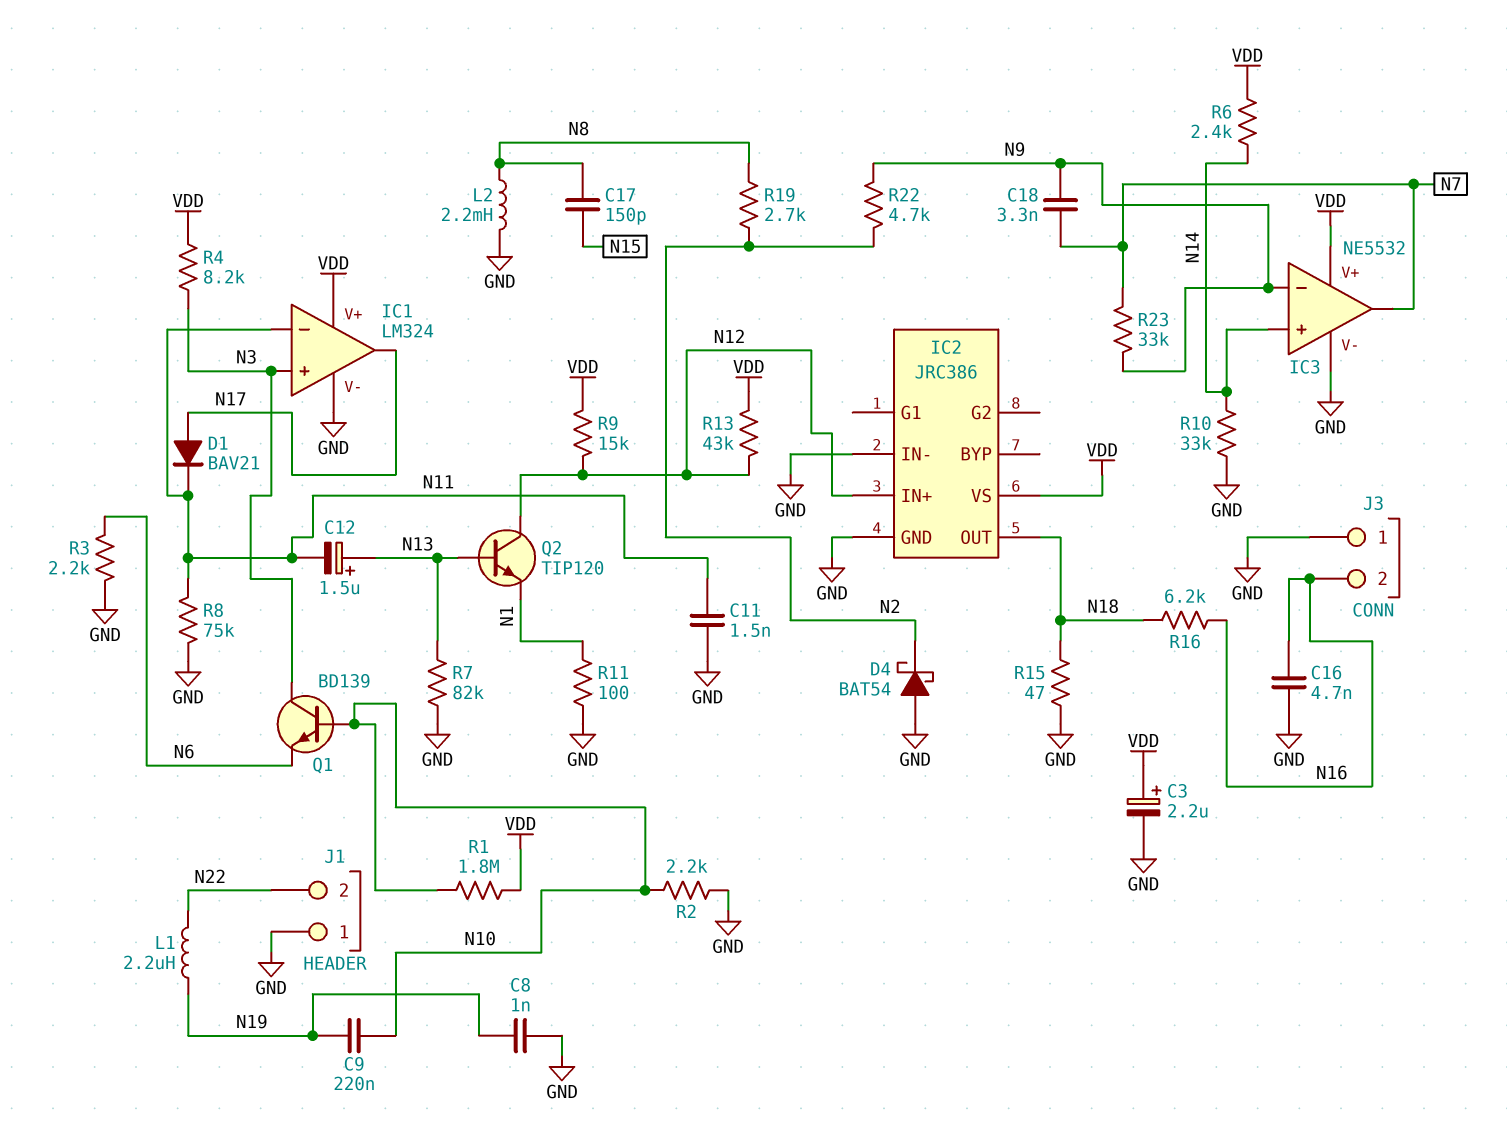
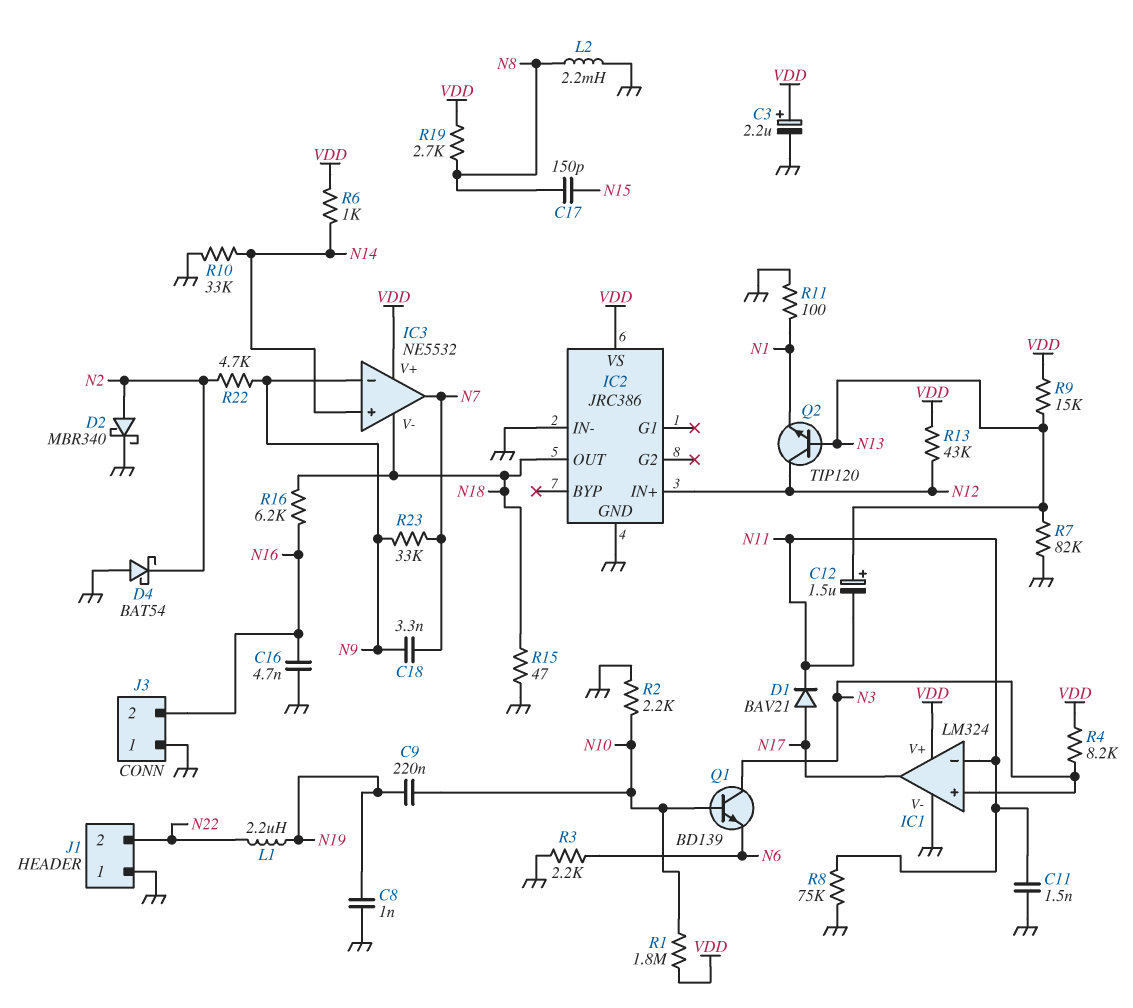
D2: none -> schottky MBR340 (A N2, K GND)
IC3 pin V-: GND -> N18
R6: 2.4k (N14, VDD) -> 1k (N14, VDD)
R9: 15k (N12, VDD) -> 15k (N13, VDD)
R19: 2.7k (N2, N8) -> 2.7k (N8, VDD)

